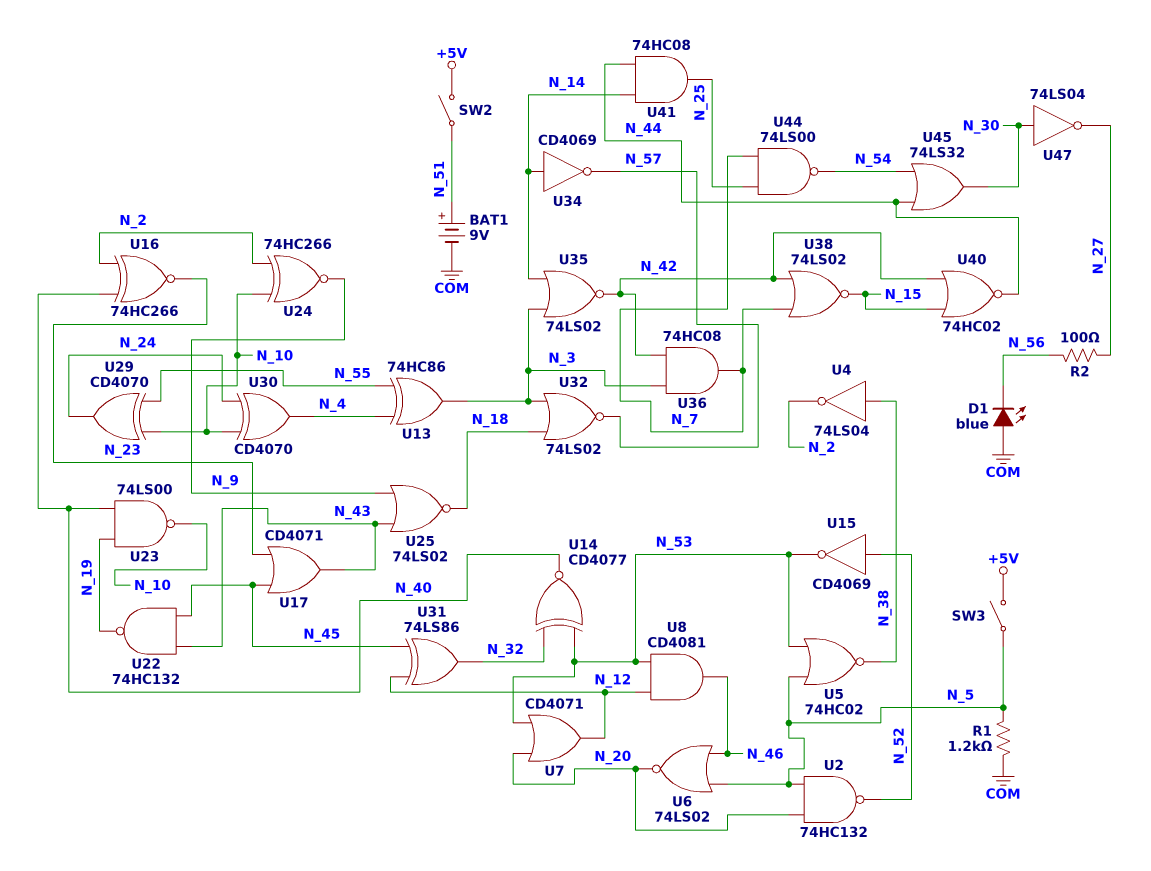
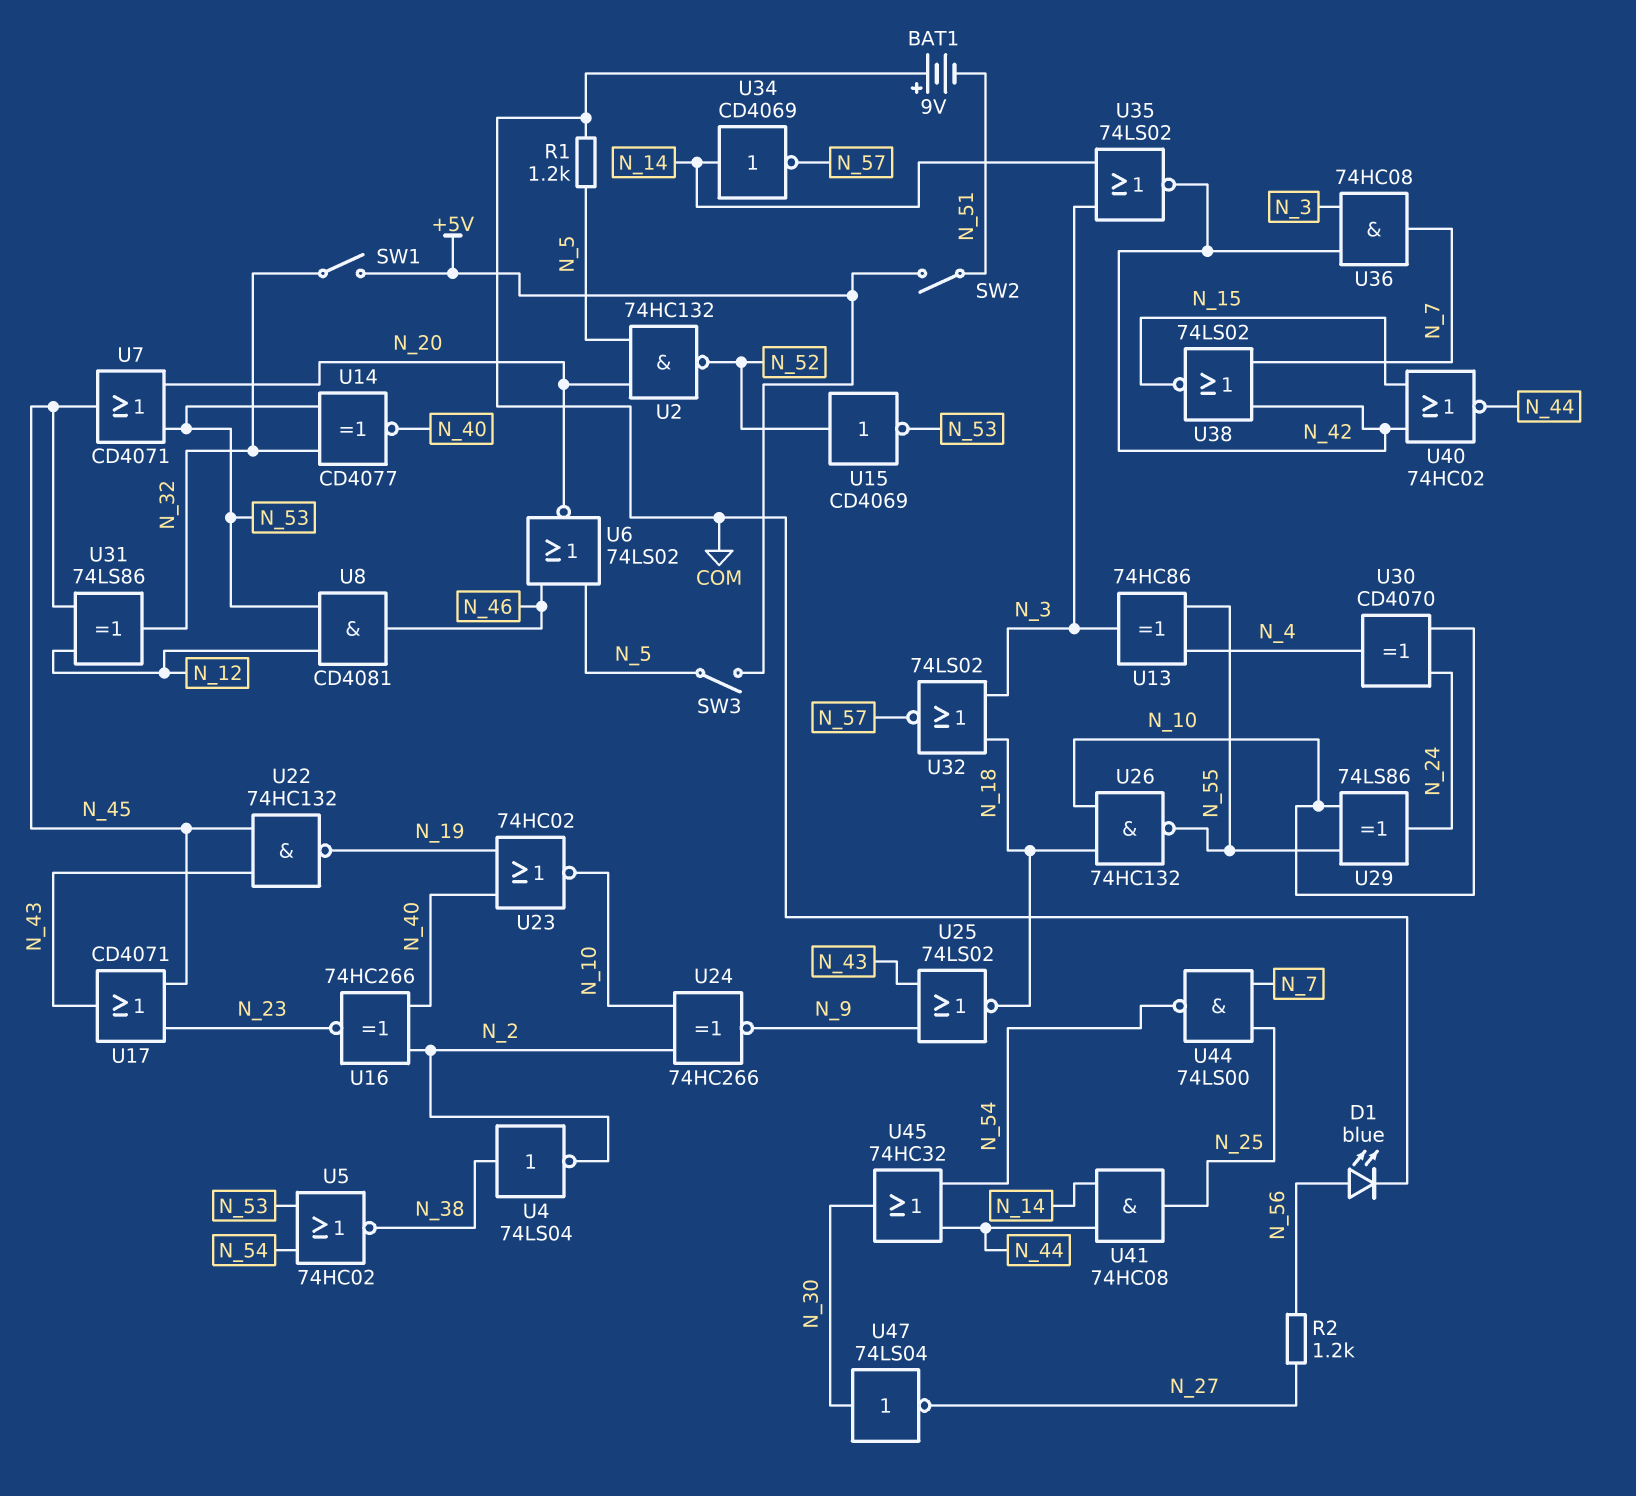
BAT1: 9V (plus N_51, minus COM) -> 9V (plus COM, minus N_51)
D1: LED blue (A COM, K N_56) -> LED blue (A N_56, K COM)
R2: 100 (N_27, N_56) -> 1.2k (N_27, N_56)
SW1: none -> switch (+5V, N_32)
U5: NOR 74HC02 (in N_5, in N_53, out N_38) -> NOR 74HC02 (in N_53, in N_54, out N_38)
U7: OR CD4071 (in N_20, in N_53, out N_12) -> OR CD4071 (in N_20, in N_53, out N_45)
U23: NAND 74LS00 (in N_19, in N_40, out N_10) -> NOR 74HC02 (in N_19, in N_40, out N_10)
U26: none -> NAND 74HC132 (in N_10, in N_18, out N_55)
U29: XOR CD4070 (in N_10, in N_55, out N_24) -> XOR 74LS86 (in N_10, in N_55, out N_24)
U45: OR 74LS32 (in N_44, in N_54, out N_30) -> OR 74HC32 (in N_44, in N_54, out N_30)

